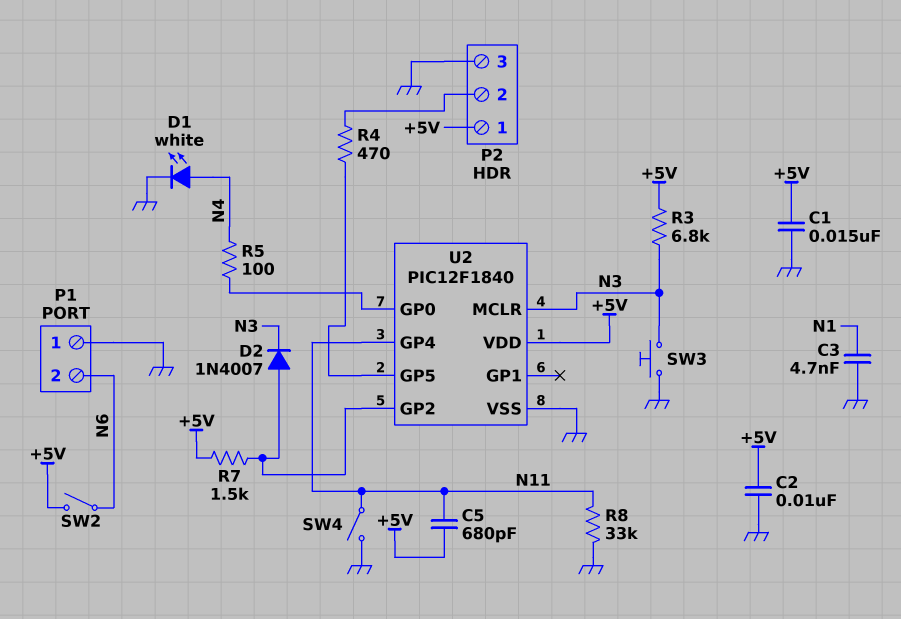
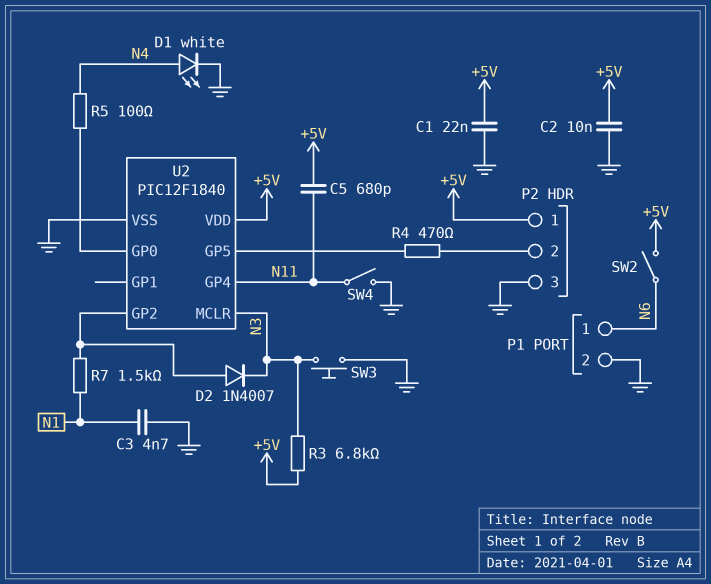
C1: 15nF (+5V, GND) -> 22nF (+5V, GND)
P1 pin 1: GND -> N6
P1 pin 2: N6 -> GND
R7: 1.5k (+5V, U2/GP2) -> 1.5k (N1, U2/GP2)
R8: 33k (GND, N11) -> none

